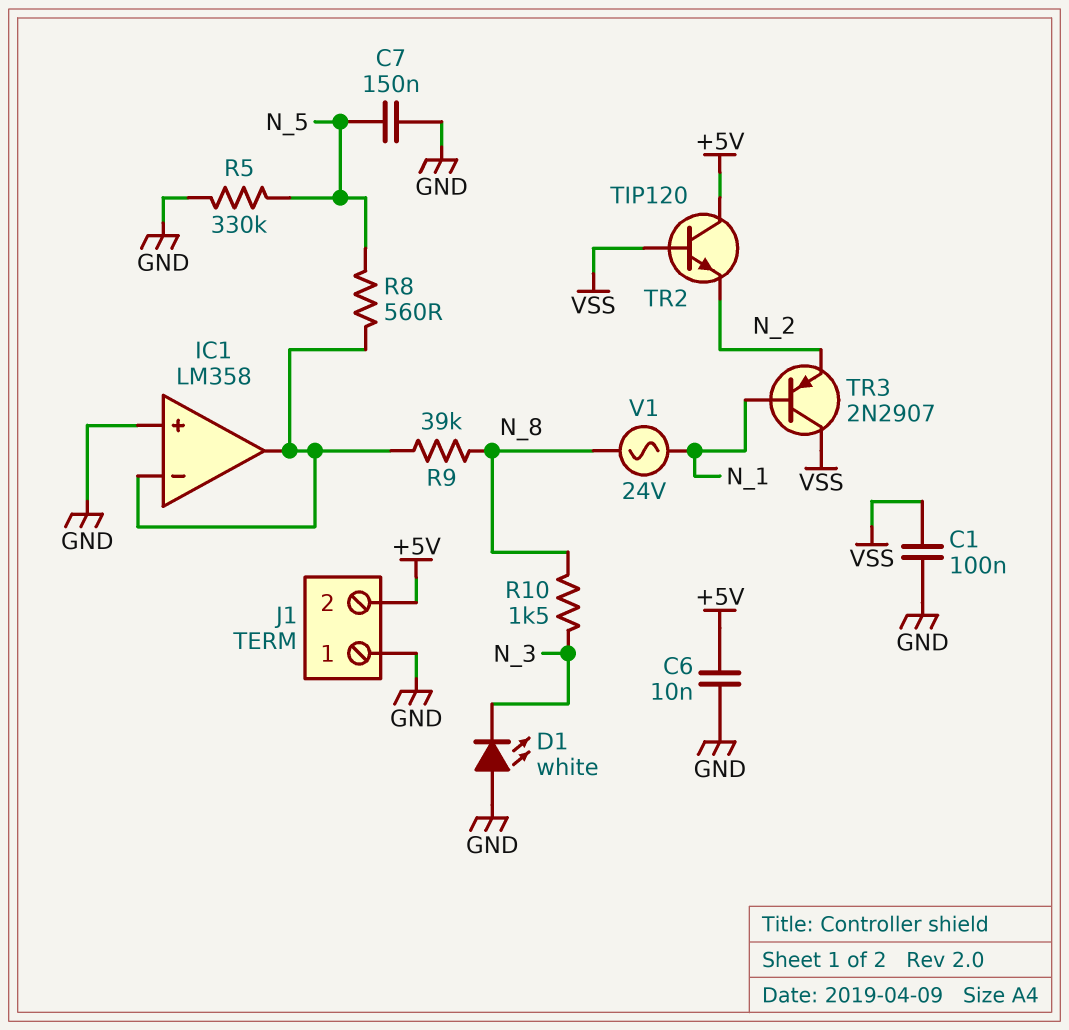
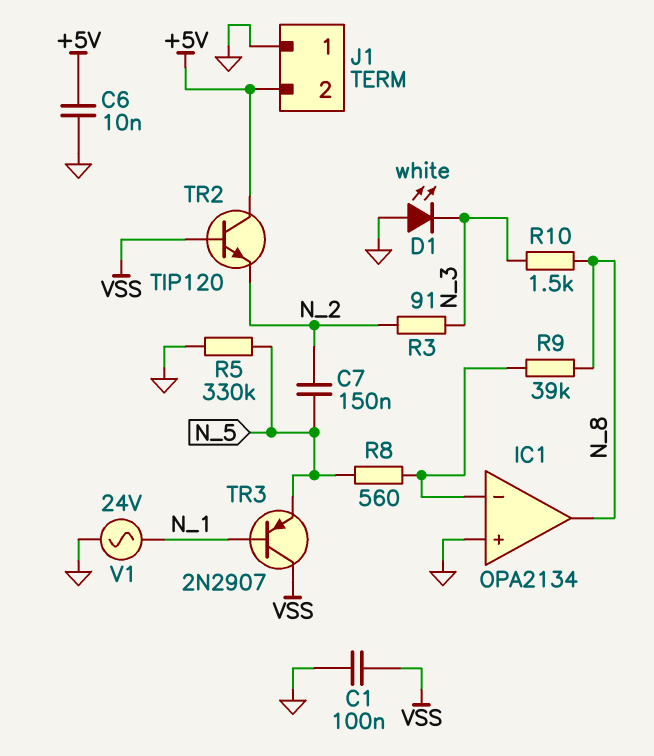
C7: 150nF (GND, N_5) -> 150nF (N_2, N_5)
IC1: LM358 -> OPA2134
IC1 pin out: IC1/in- -> N_8
R3: none -> 91 (N_2, N_3)
TR3: PNP 2N2907 (B N_1, C VSS, E N_2) -> PNP 2N2907 (B N_1, C VSS, E N_5)
V1: AC 24V (N_1, N_8) -> AC 24V (GND, N_1)

